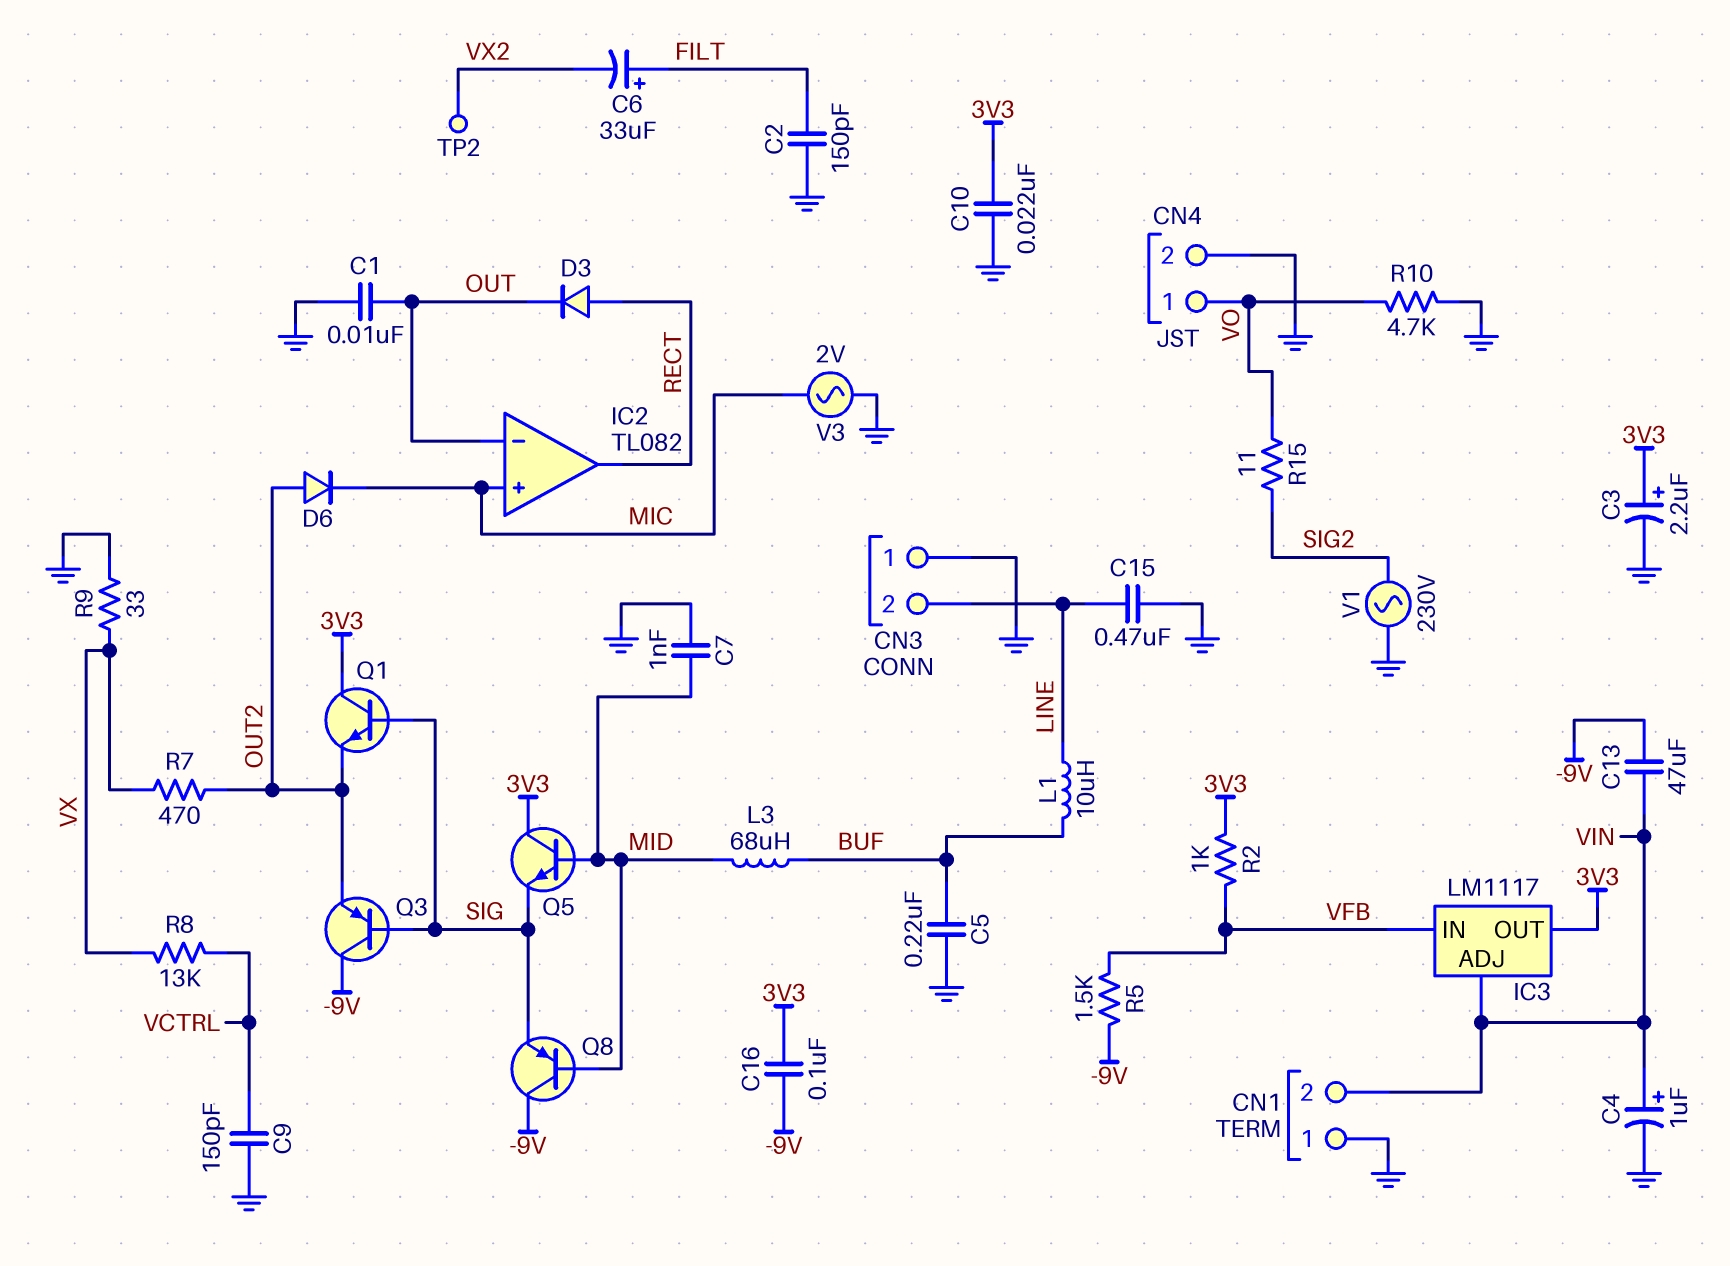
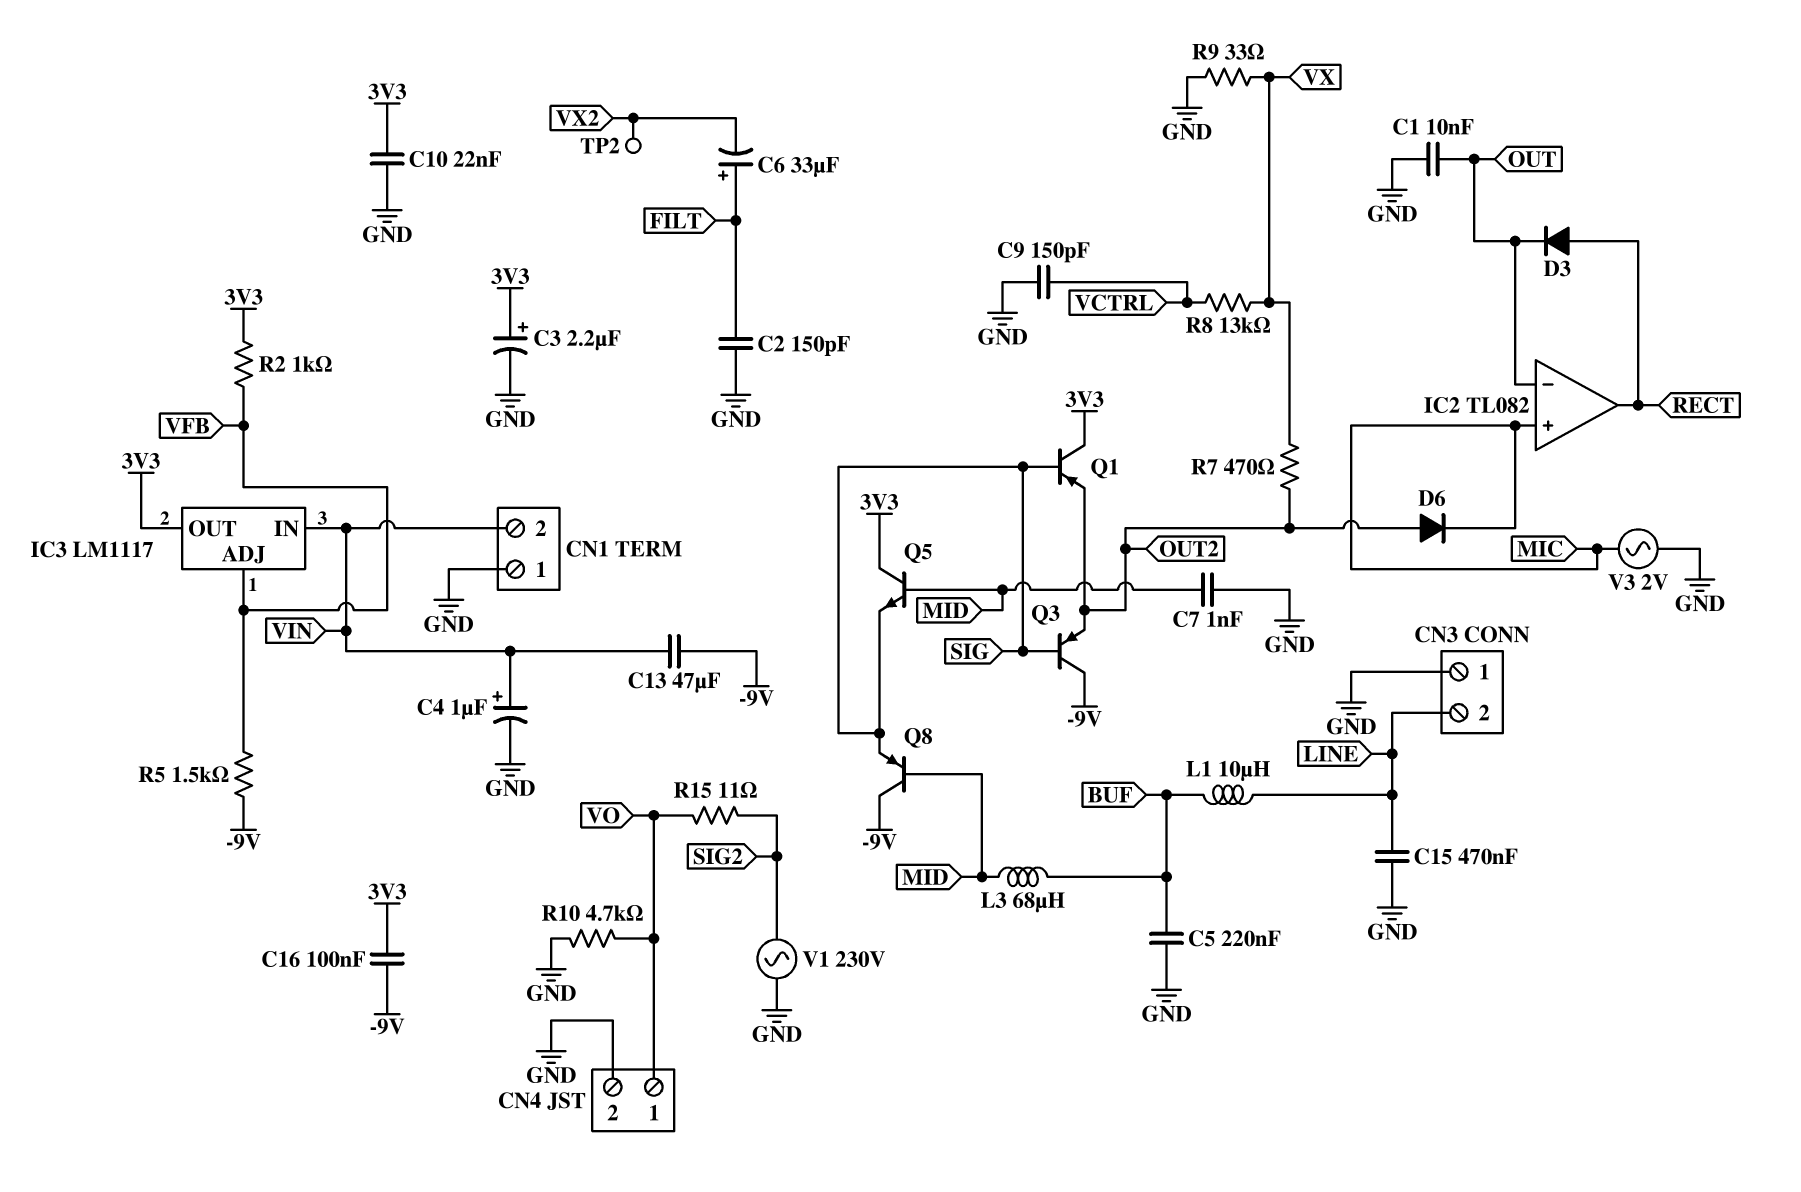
IC3 pin ADJ: VIN -> VFB
IC3 pin IN: VFB -> VIN
Q1: NPN (B SIG, C 3V3, E OUT2) -> PNP (B SIG, C 3V3, E OUT2)

